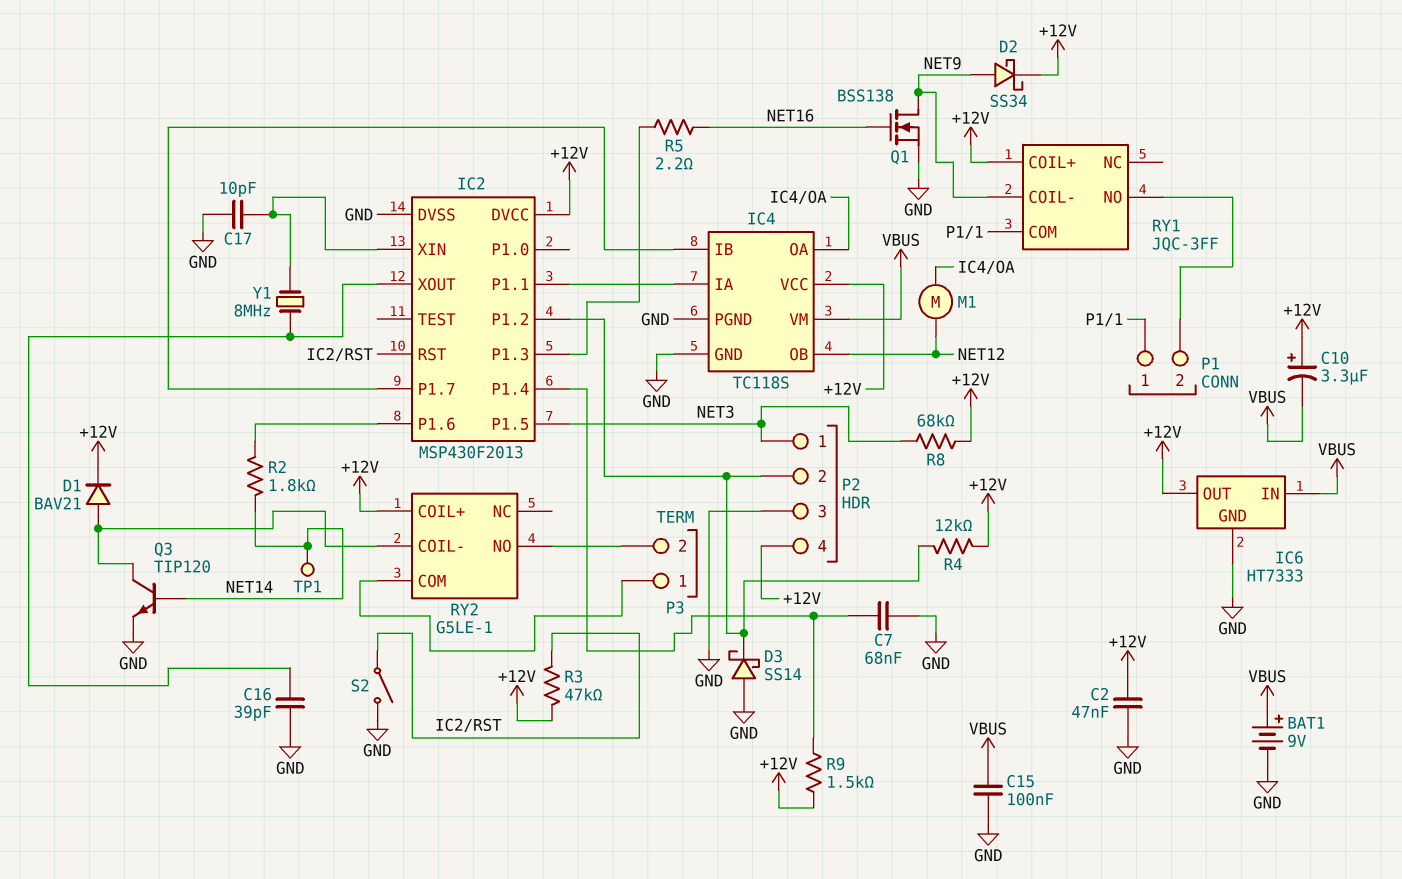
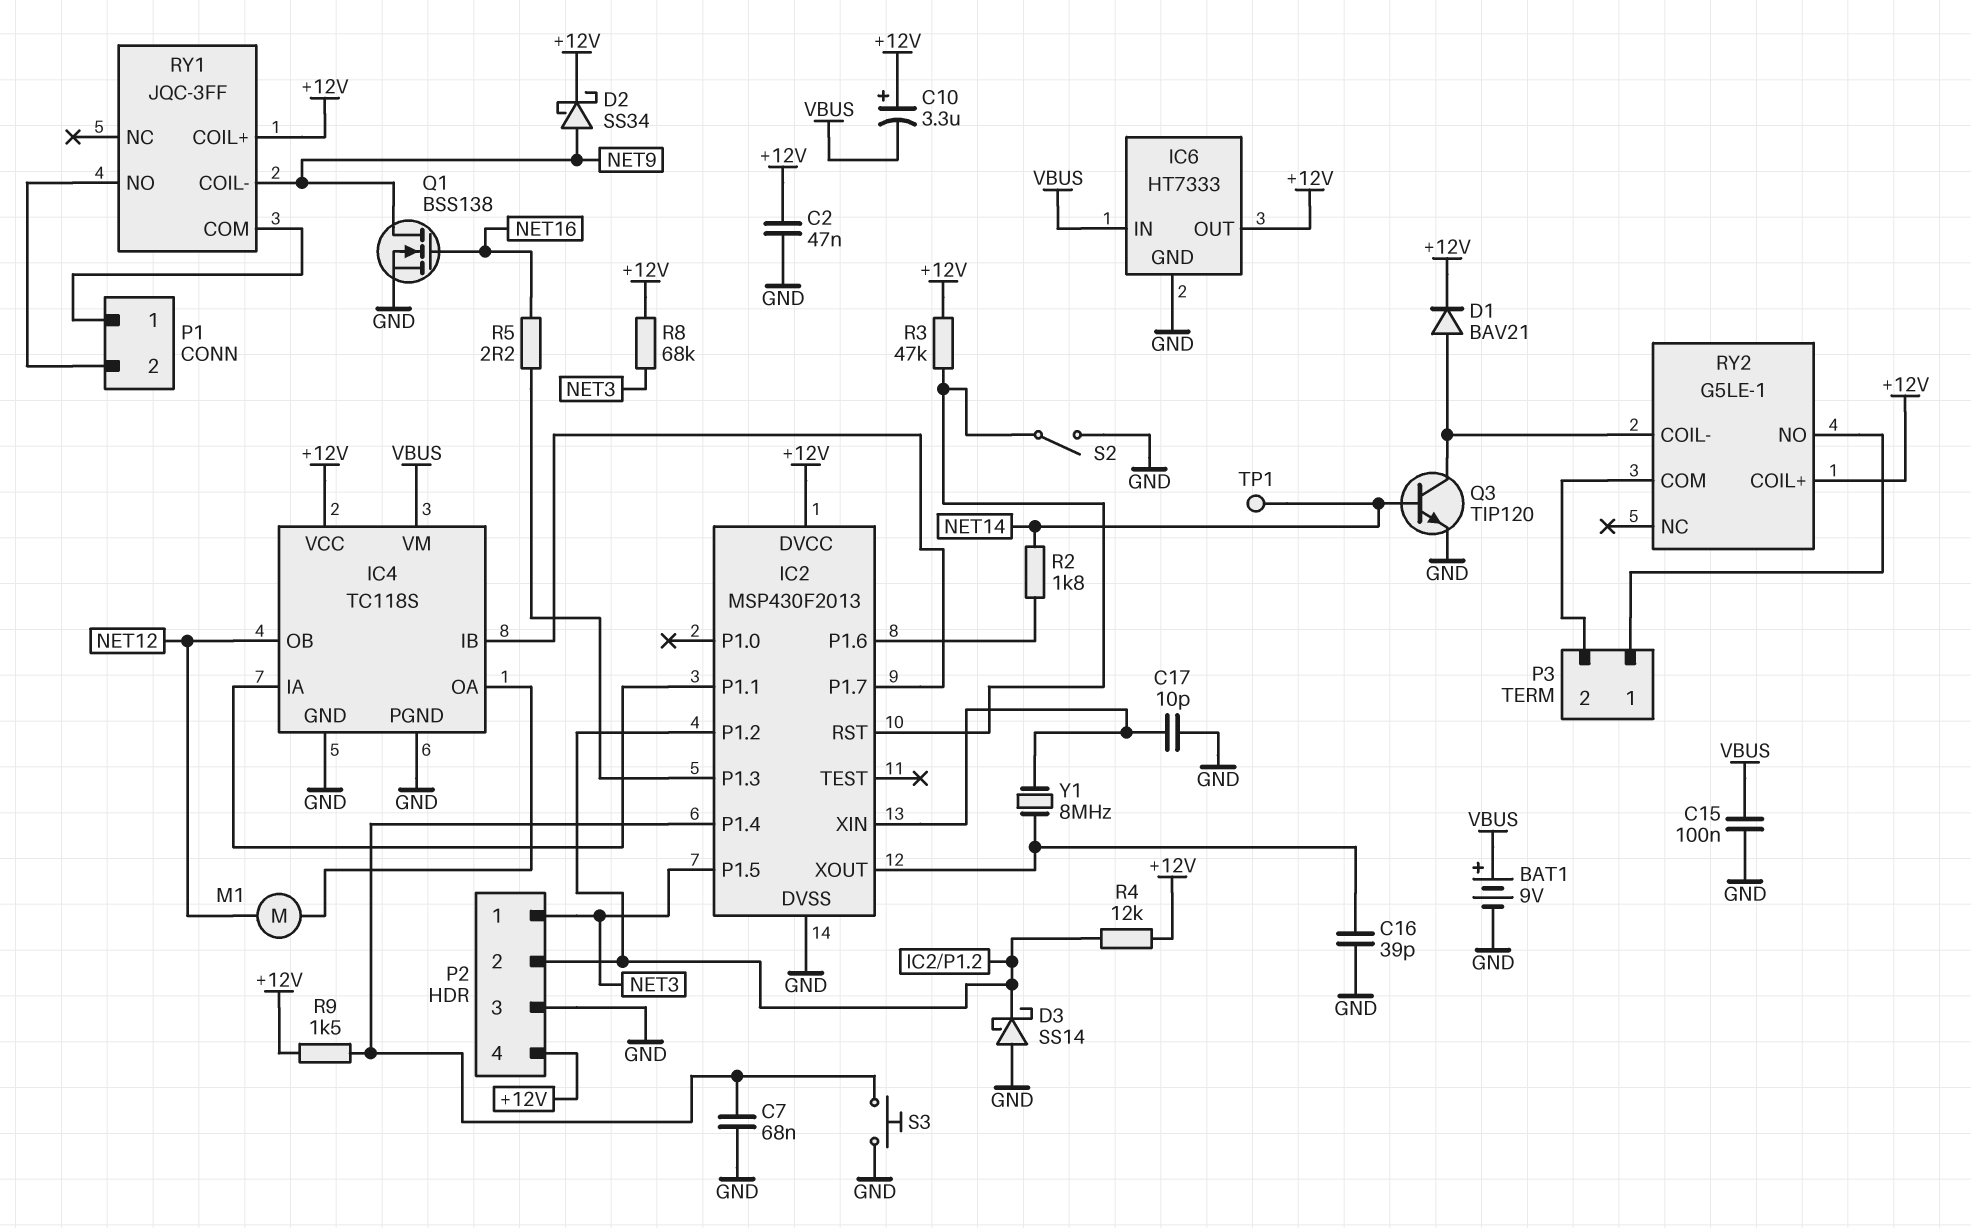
RY2 pin COM: P3/1 -> P3/2
RY2 pin NO: P3/2 -> P3/1
S3: none -> button (GND, IC2/P1.4)

